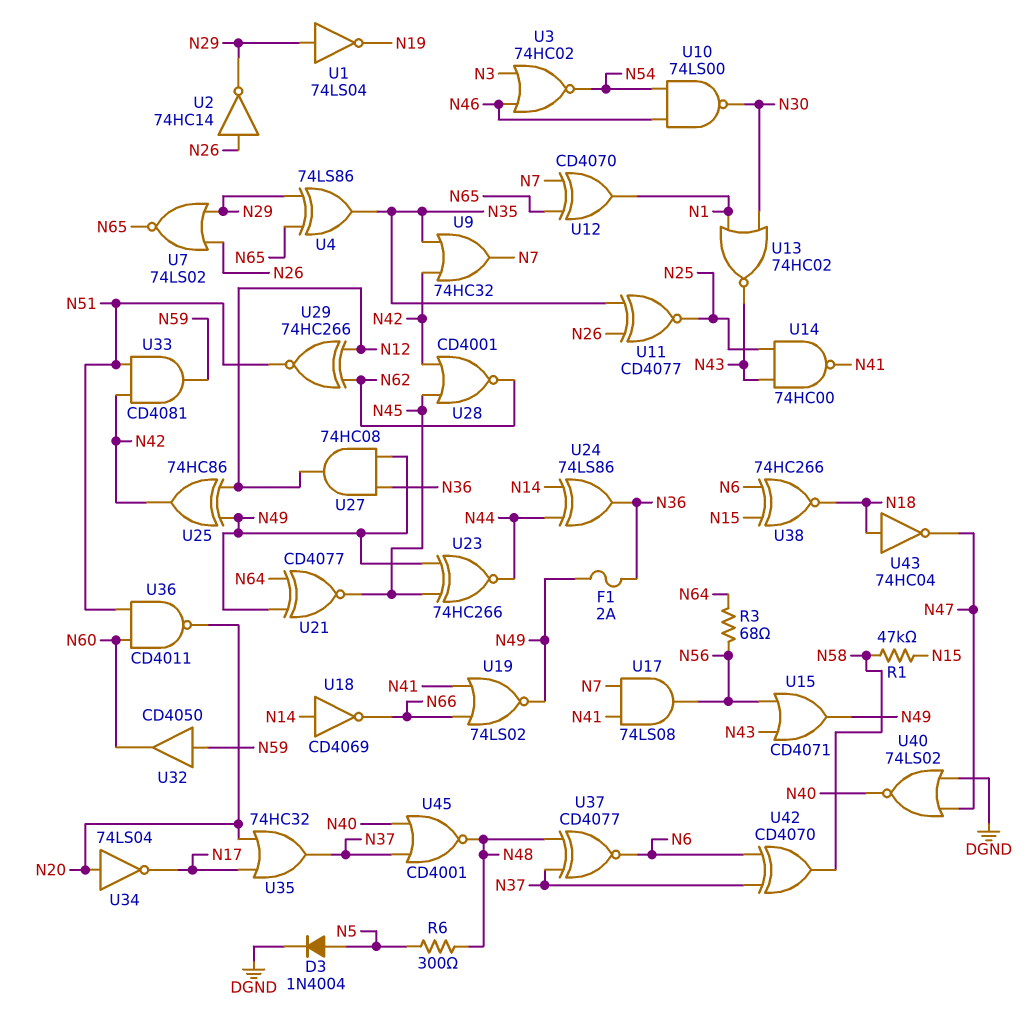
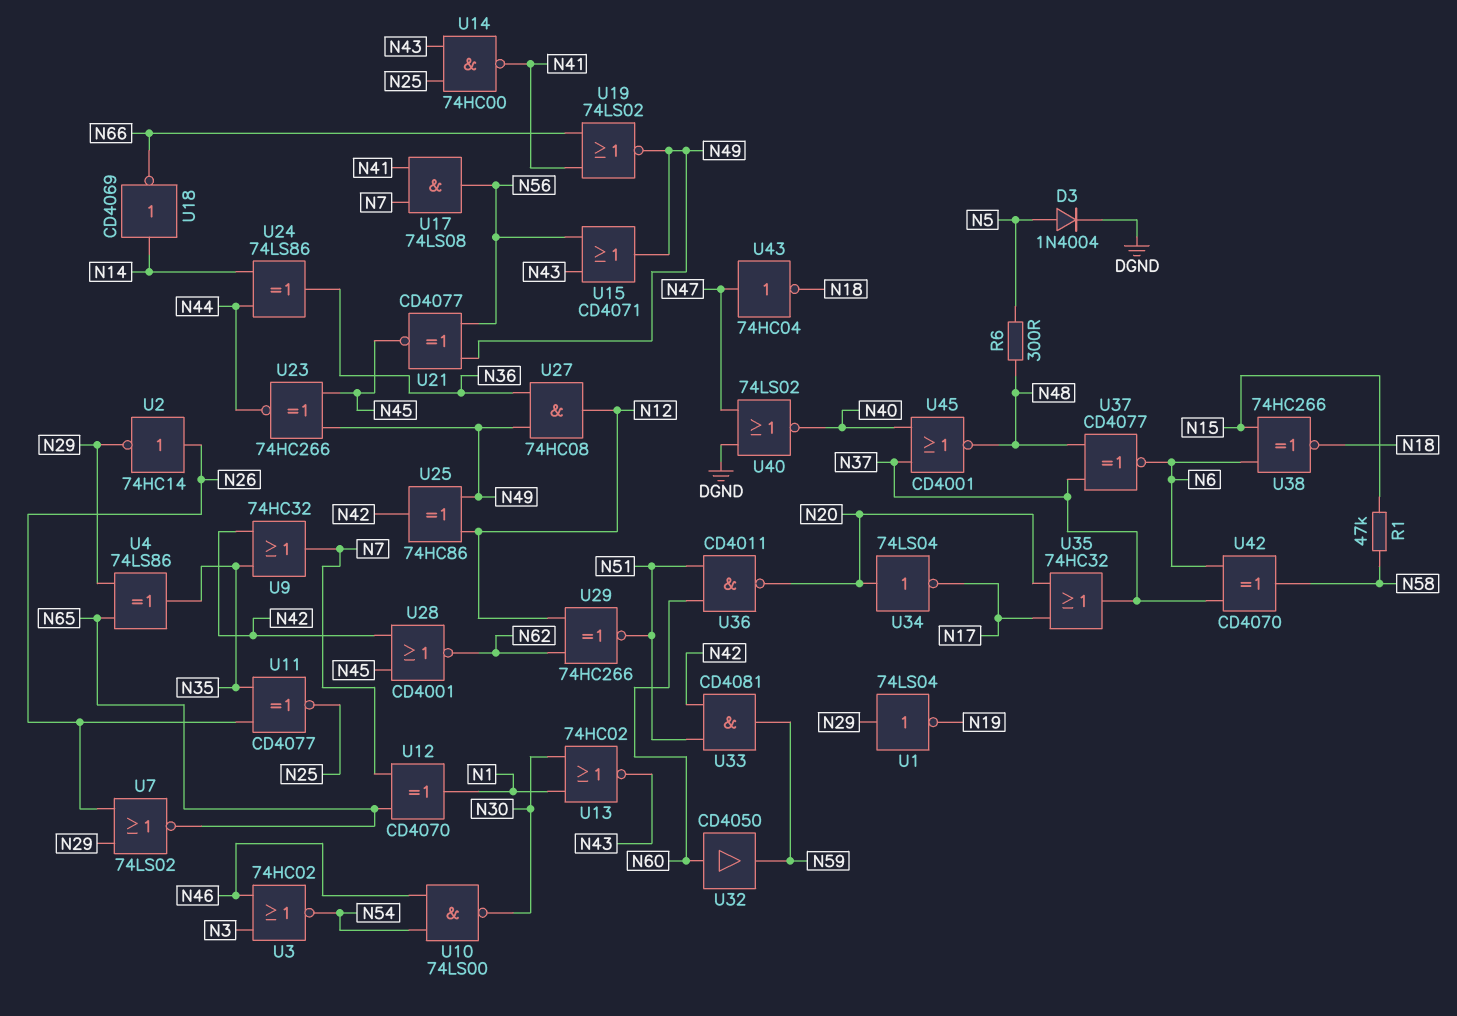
F1: 2A (N36, N49) -> none
R3: 68 (N56, N64) -> none
U21: XNOR CD4077 (in N49, in N64, out N45) -> XNOR CD4077 (in N49, in N56, out N45)
U32: buffer CD4050 (in N59, out N60) -> buffer CD4050 (in N60, out N59)
U43: NOT 74HC04 (in N18, out N47) -> NOT 74HC04 (in N47, out N18)

